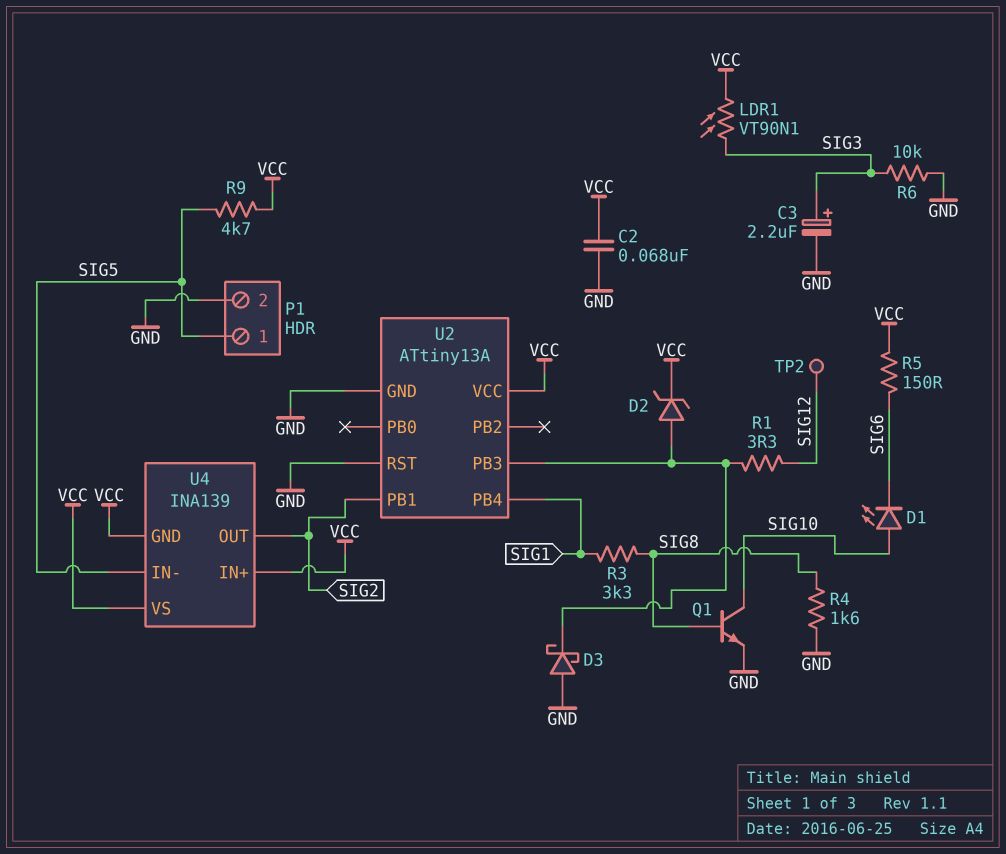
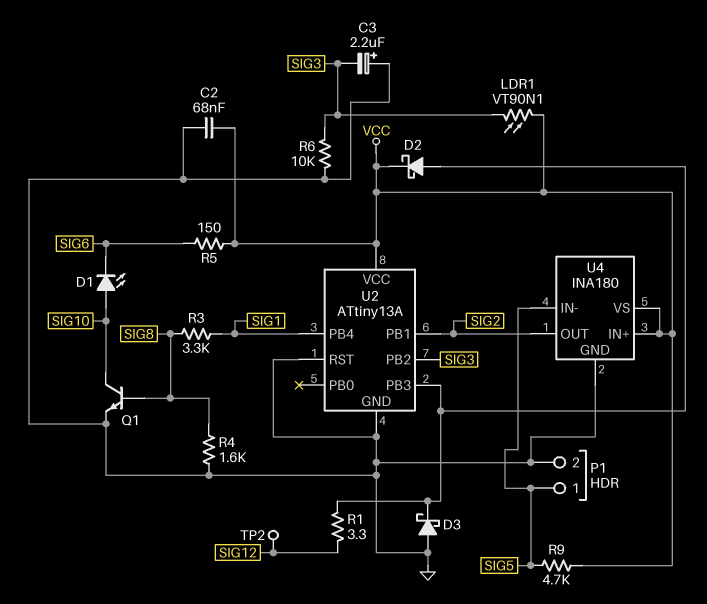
C3: 2.2uF (plus SIG3, minus GND) -> 2.2uF (plus GND, minus SIG3)
D2: zener (A U2/PB3, K VCC) -> schottky (A U2/PB3, K VCC)
U2 pin PB2: none -> SIG3
U4: INA139 -> INA180
U4 pin GND: VCC -> GND

